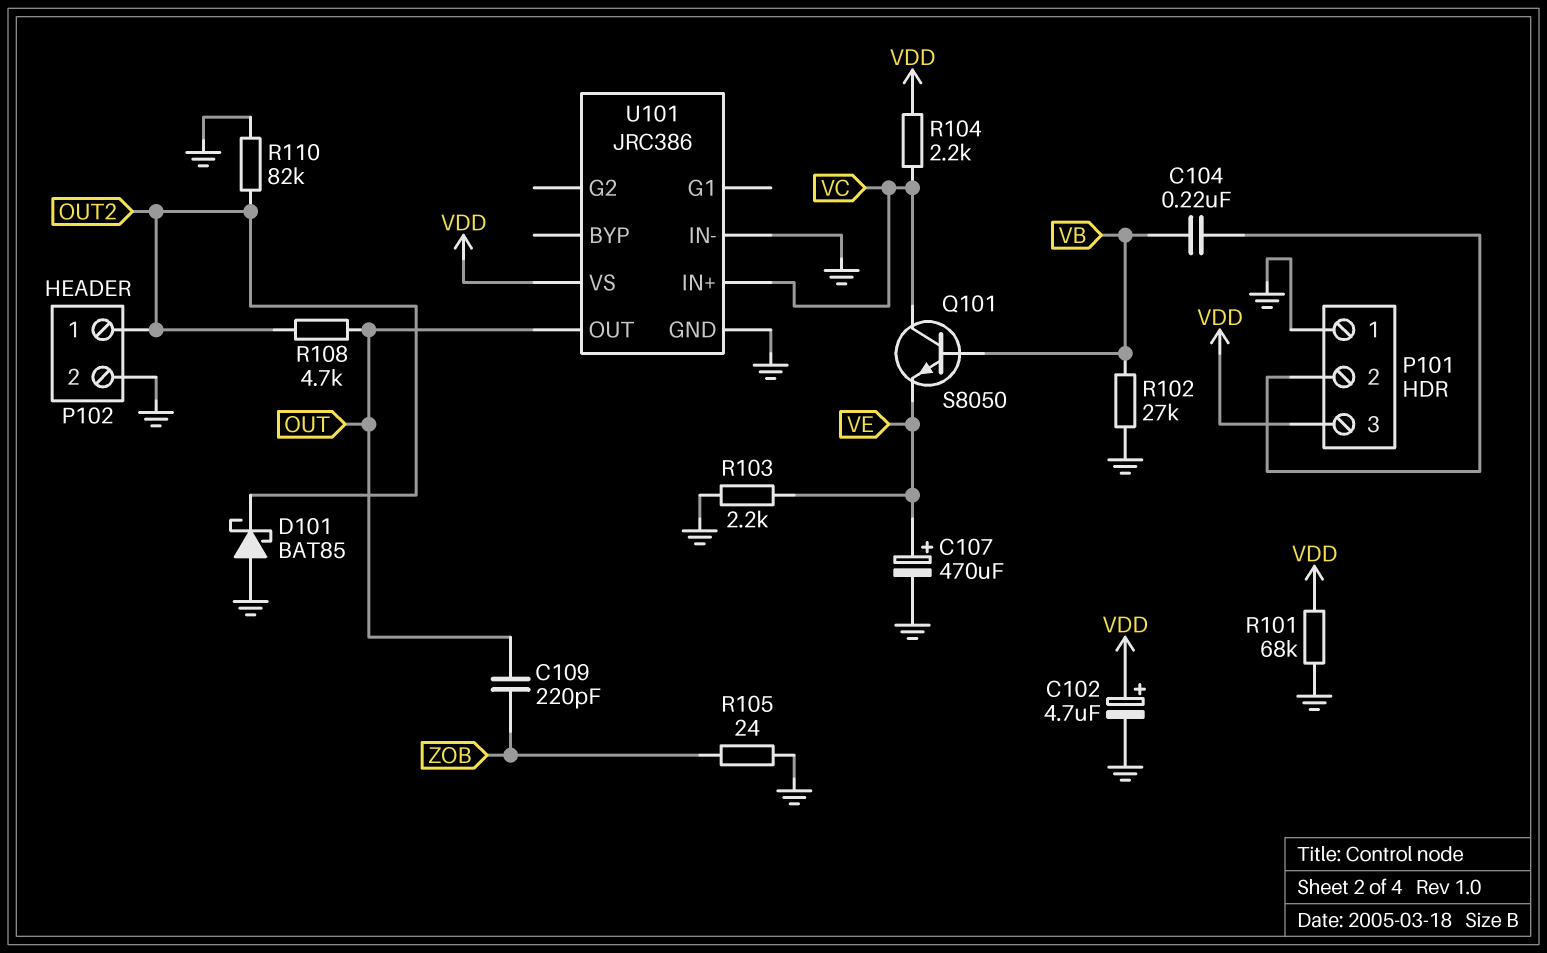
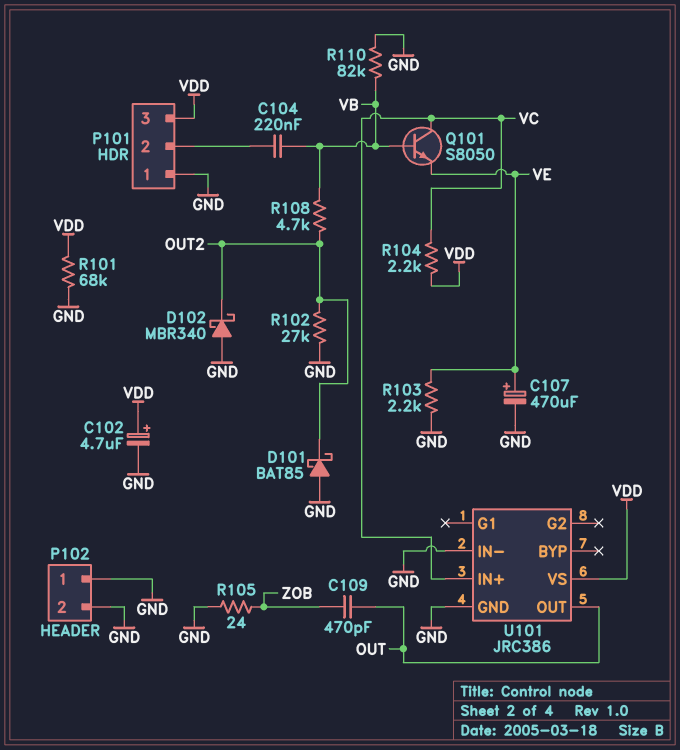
C109: 220pF (OUT, ZOB) -> 470pF (OUT, ZOB)
D102: none -> schottky MBR340 (A GND, K OUT2)
P102 pin 1: OUT2 -> GND
R102: 27k (GND, VB) -> 27k (GND, OUT2)
R108: 4.7k (OUT, OUT2) -> 4.7k (OUT2, VB)
R110: 82k (GND, OUT2) -> 82k (GND, VB)

